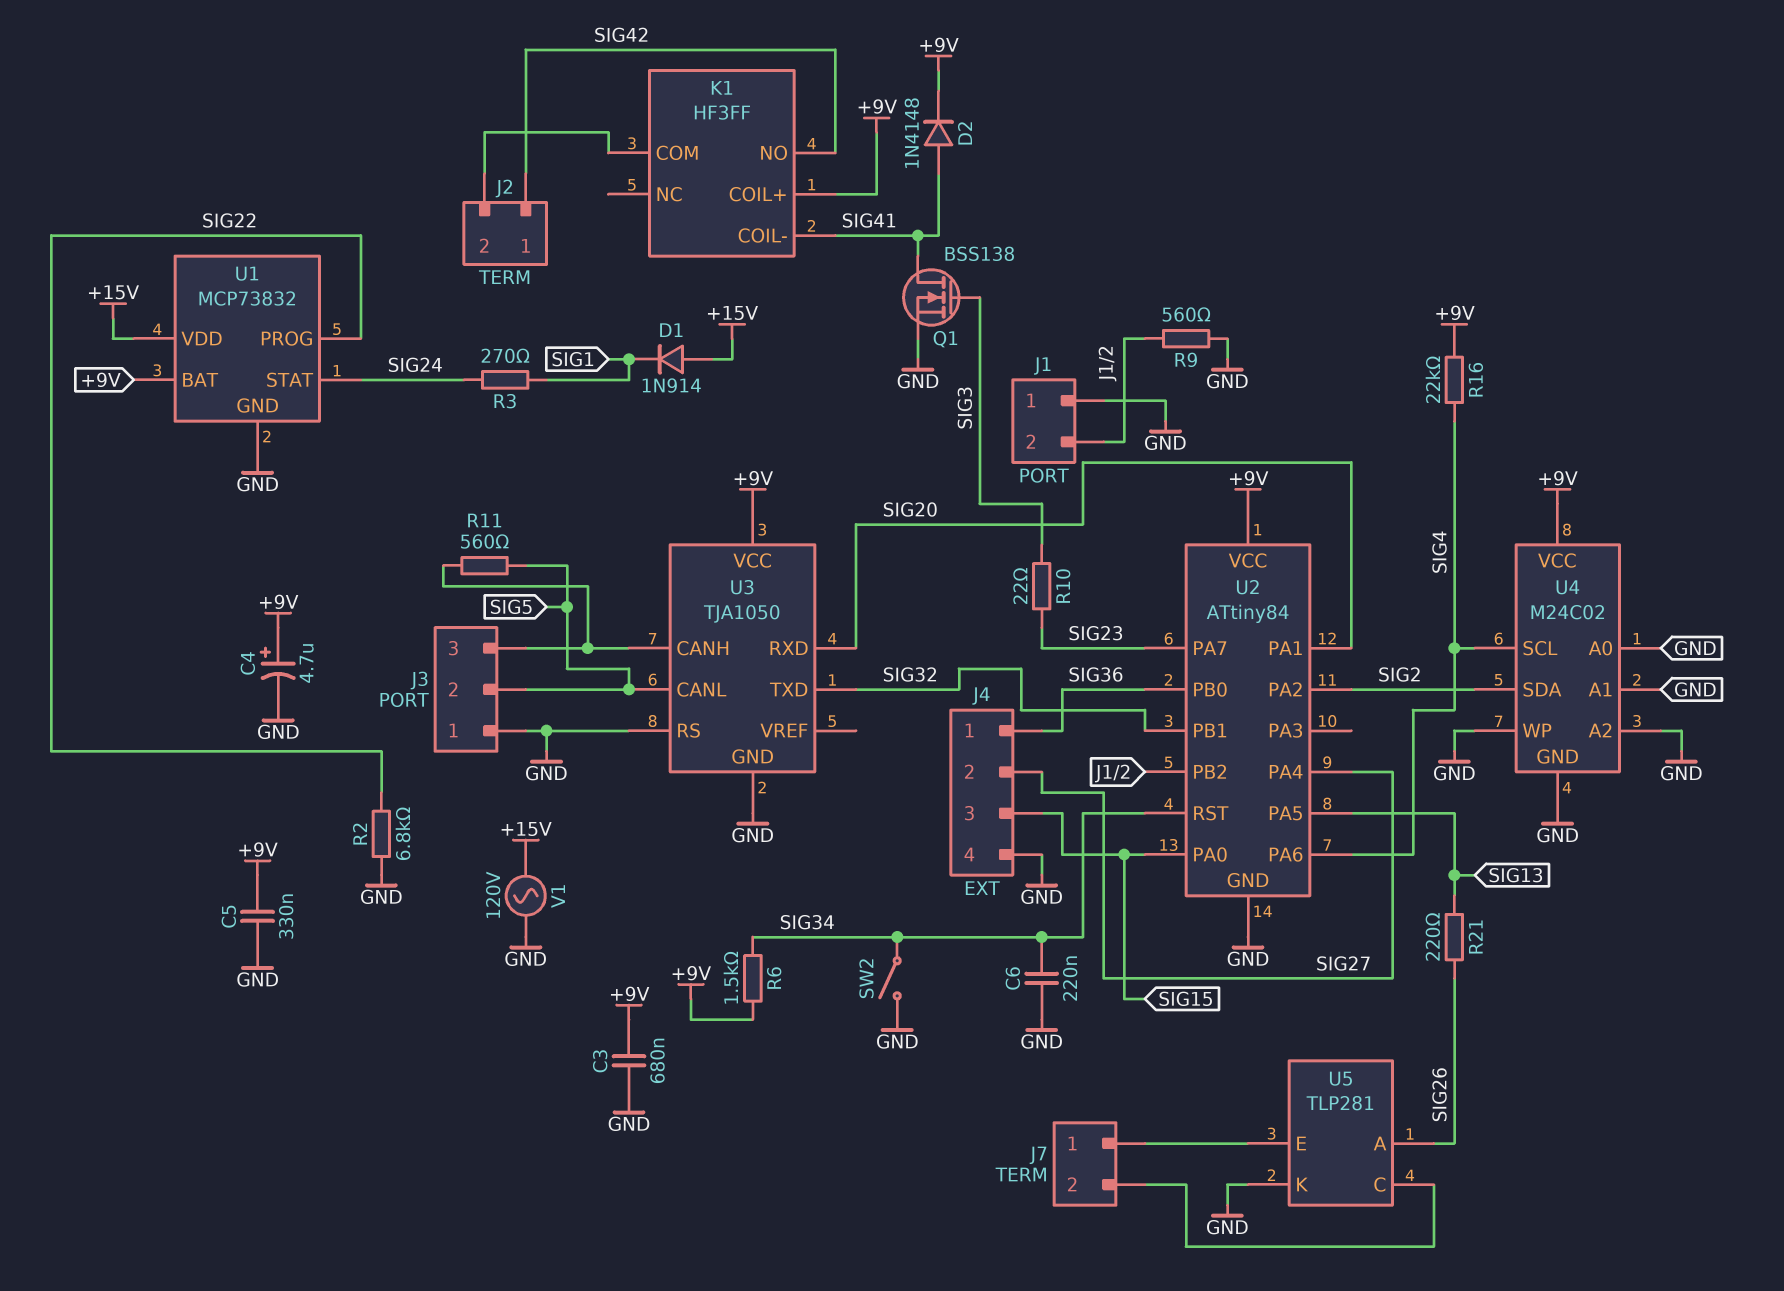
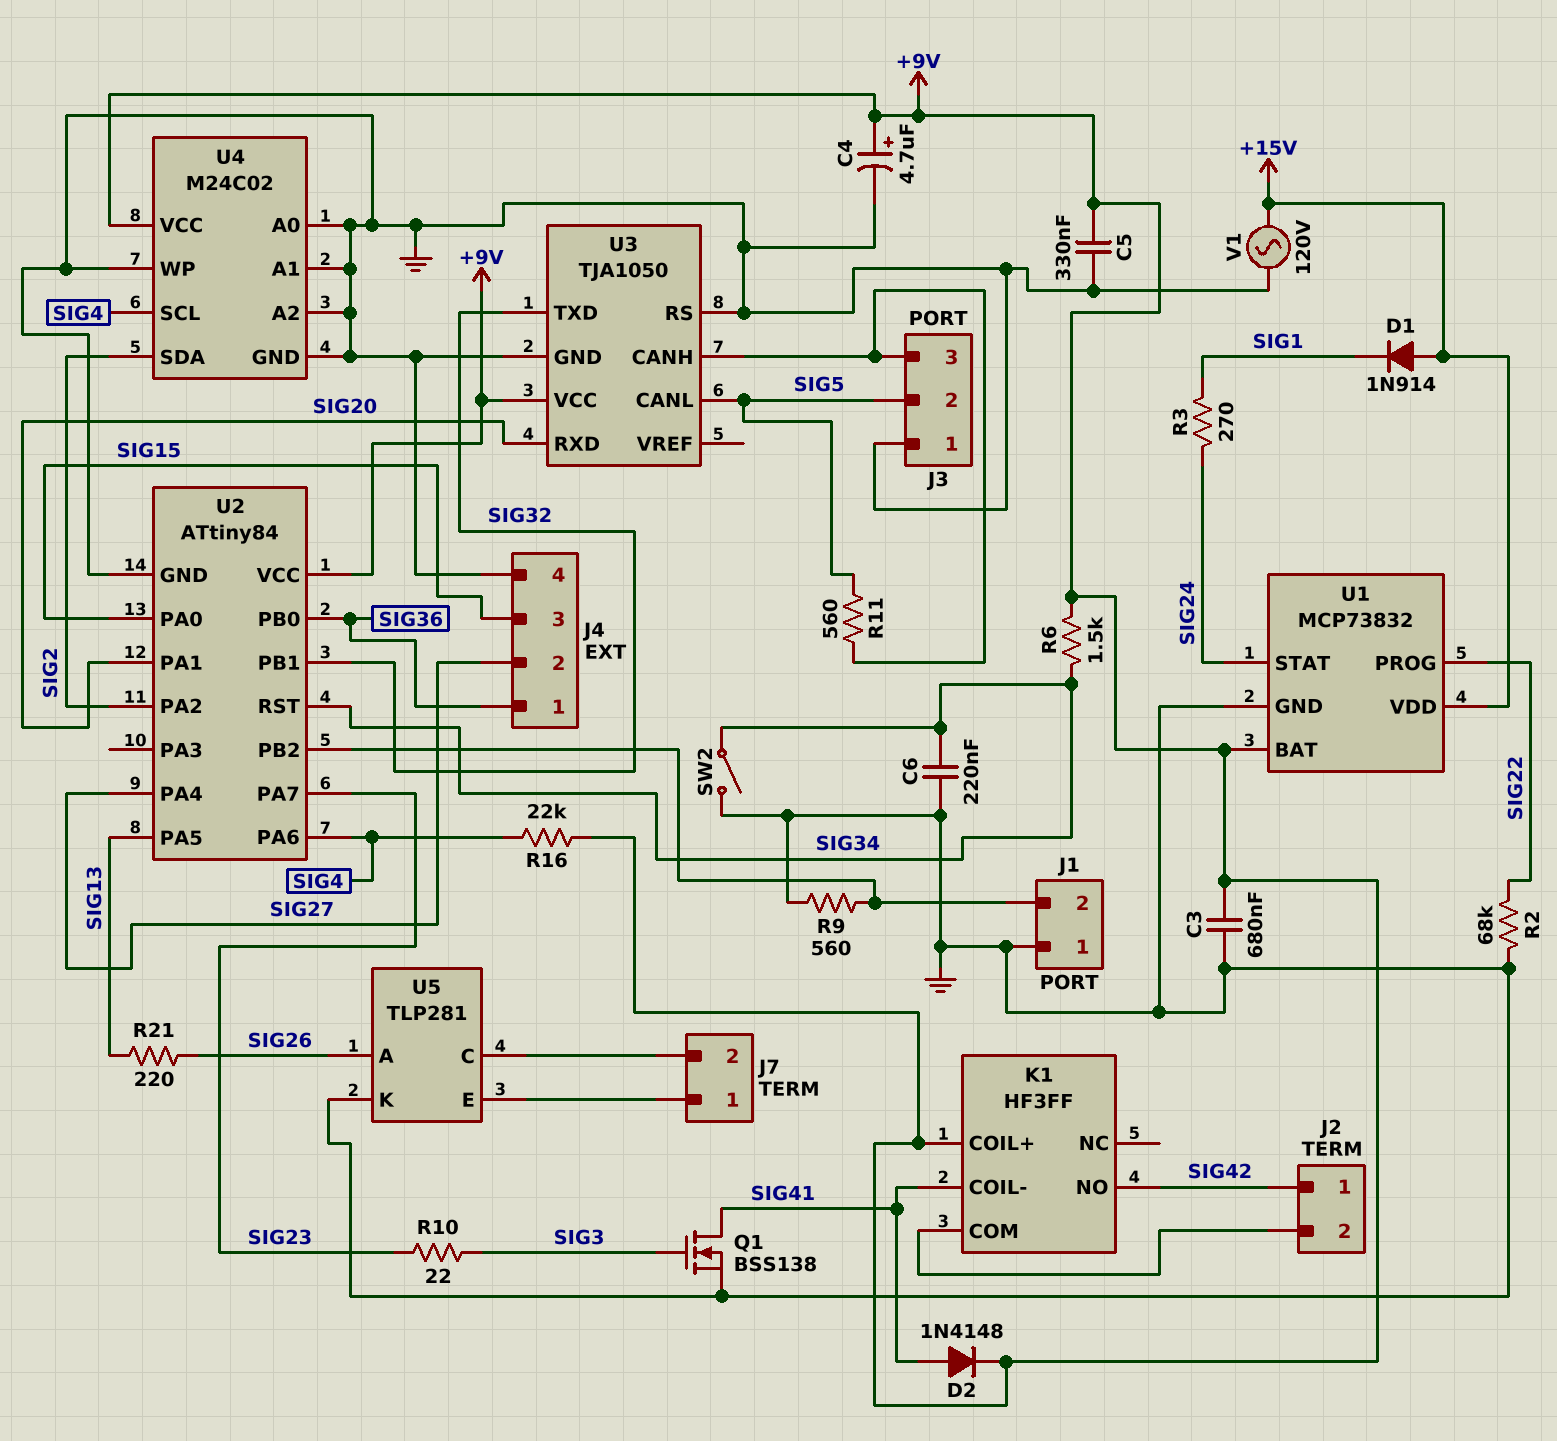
R2: 6.8k (GND, SIG22) -> 68k (GND, SIG22)

